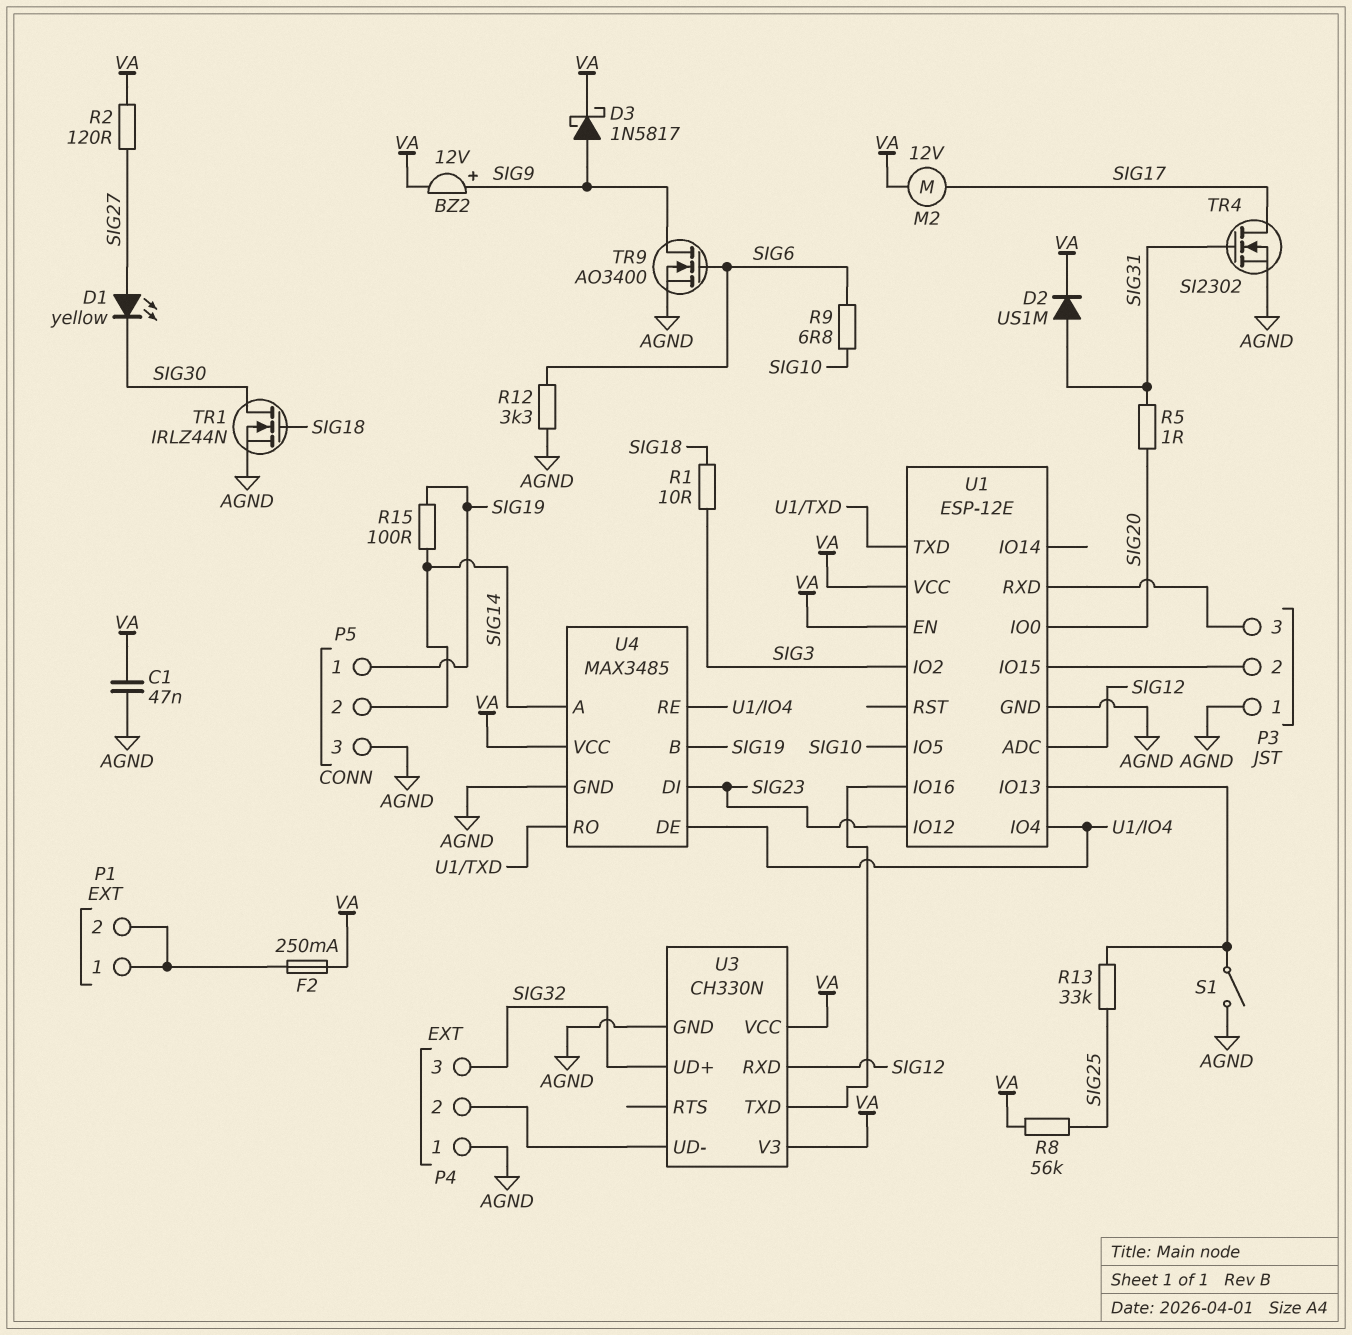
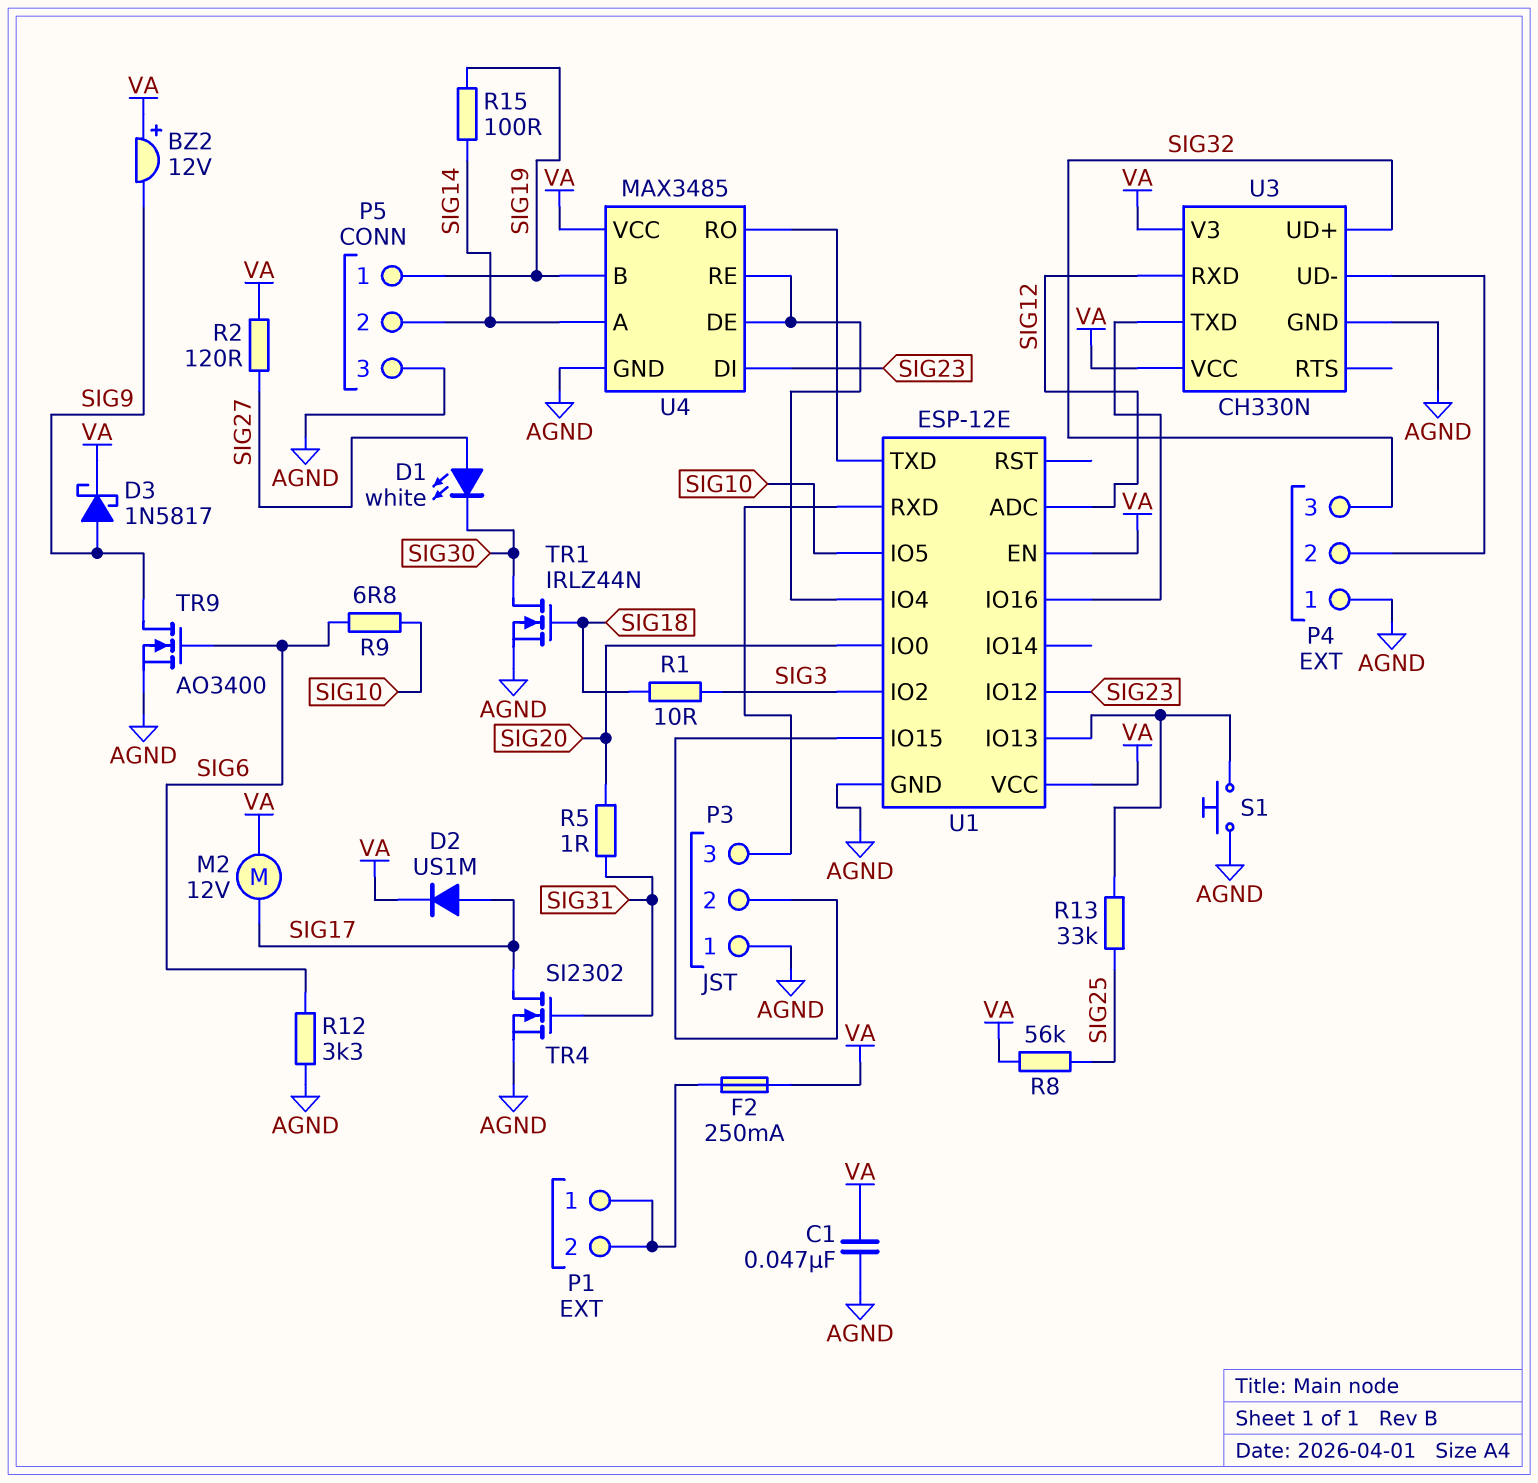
BZ2: buzzer 12V (plus SIG9, minus VA) -> buzzer 12V (plus VA, minus SIG9)
D1: LED yellow (A SIG27, K SIG30) -> LED white (A SIG27, K SIG30)
D2: diode US1M (A SIG31, K VA) -> diode US1M (A SIG17, K VA)
S1: switch (AGND, U1/IO13) -> button (AGND, U1/IO13)

